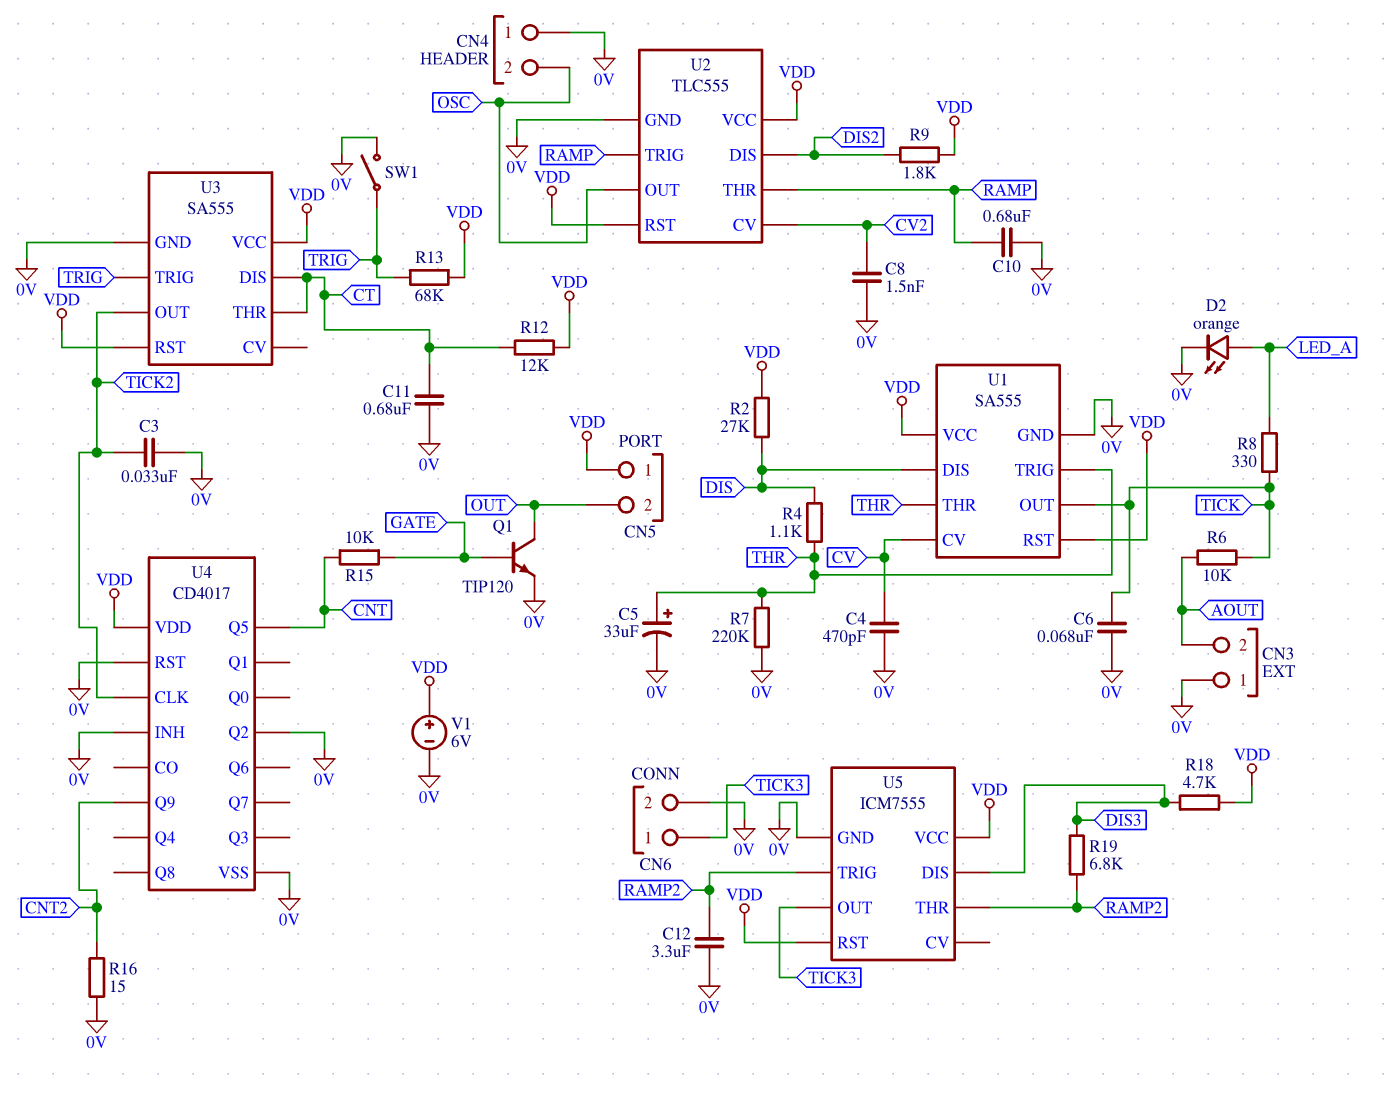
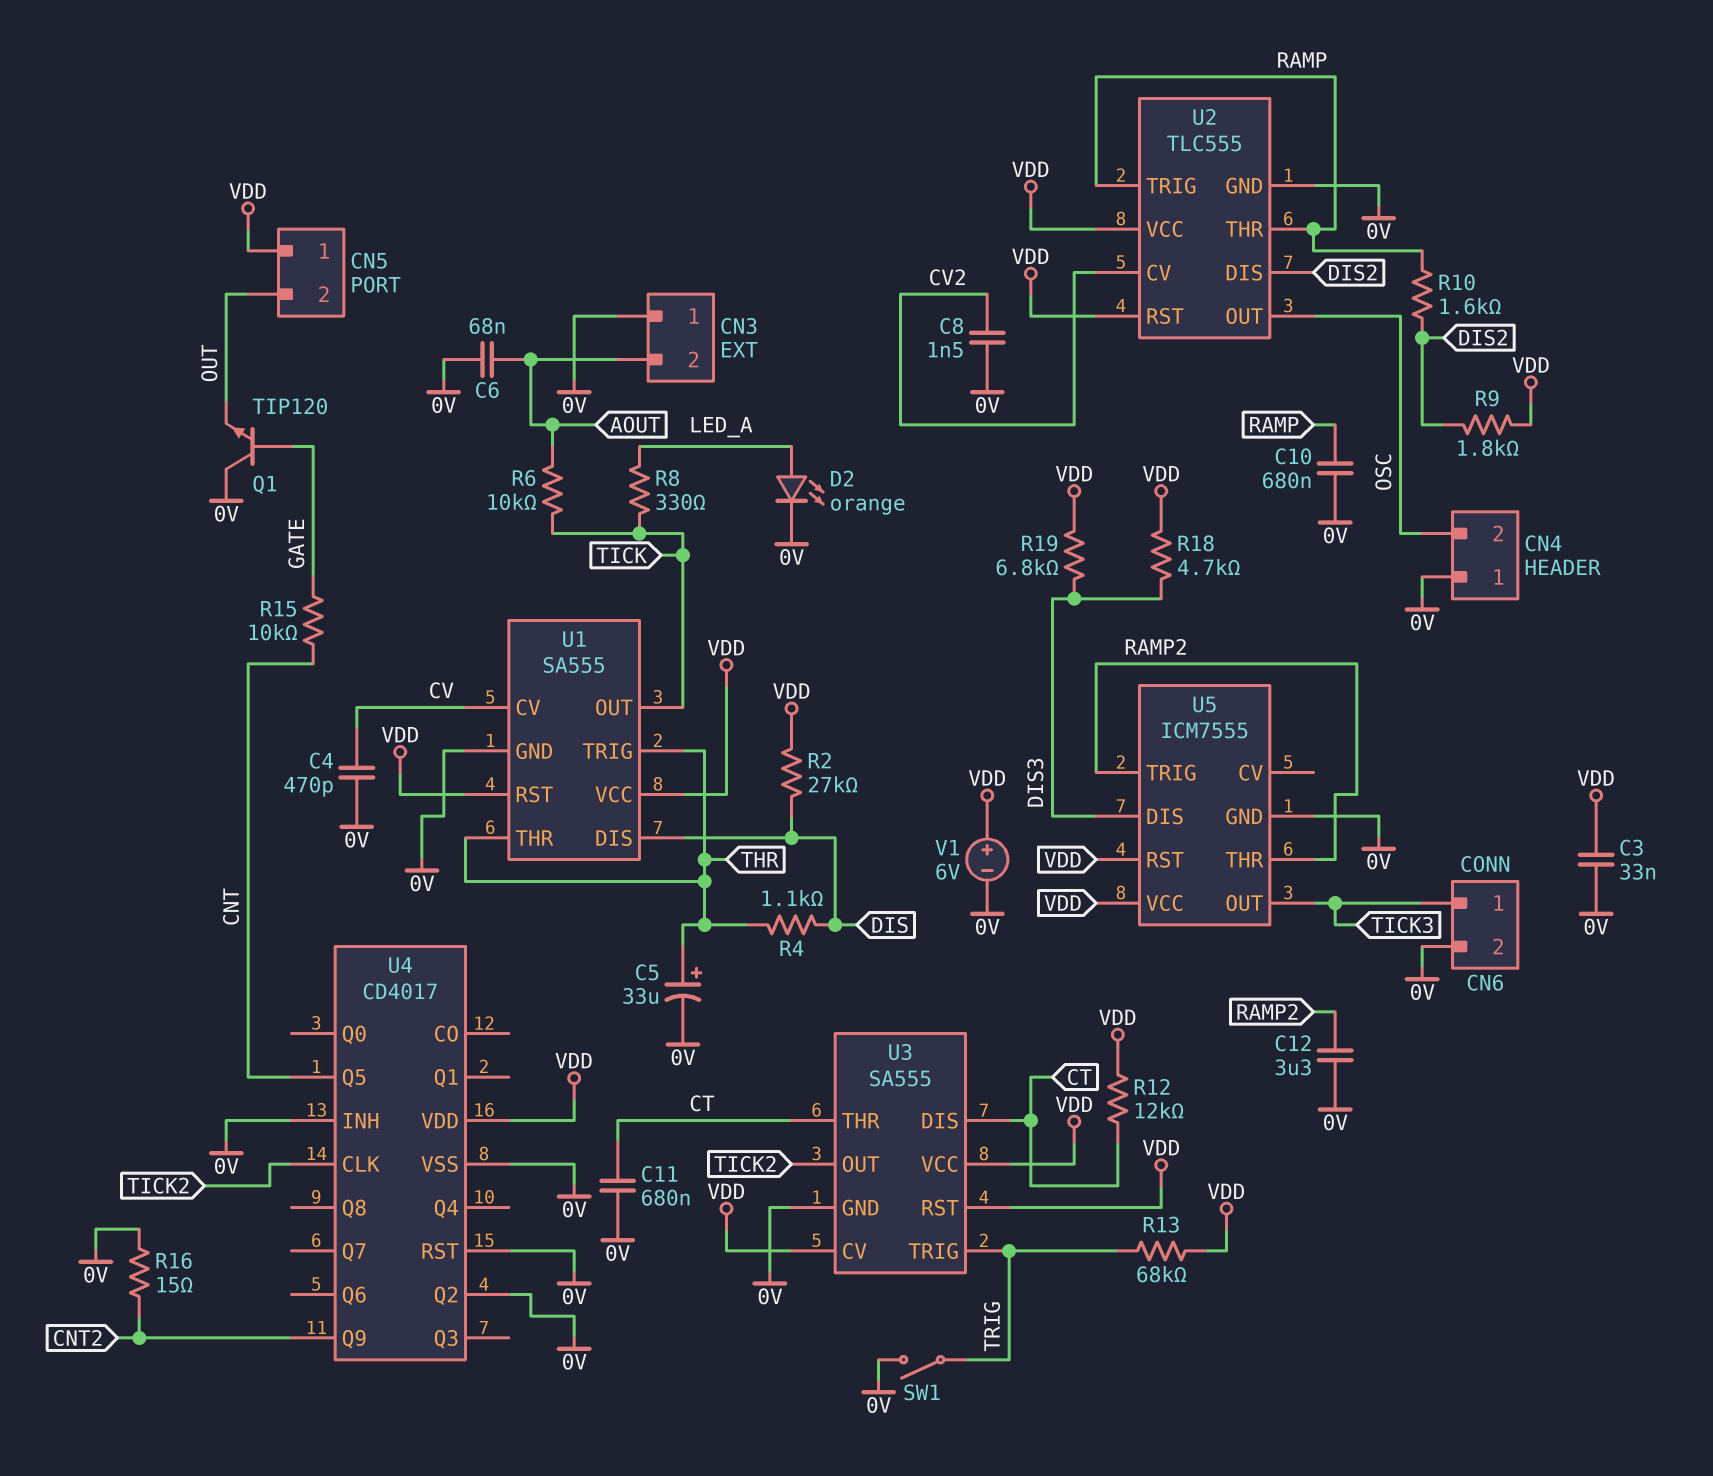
C3: 33nF (0V, TICK2) -> 33nF (0V, VDD)
C6: 68nF (0V, TICK) -> 68nF (0V, AOUT)
Q1: NPN TIP120 (B GATE, C OUT, E 0V) -> NPN TIP120 (B GATE, C 0V, E OUT)
R7: 220k (0V, THR) -> none
R10: none -> 1.6k (DIS2, RAMP)
R19: 6.8k (DIS3, RAMP2) -> 6.8k (DIS3, VDD)
U3 pin CV: none -> VDD

